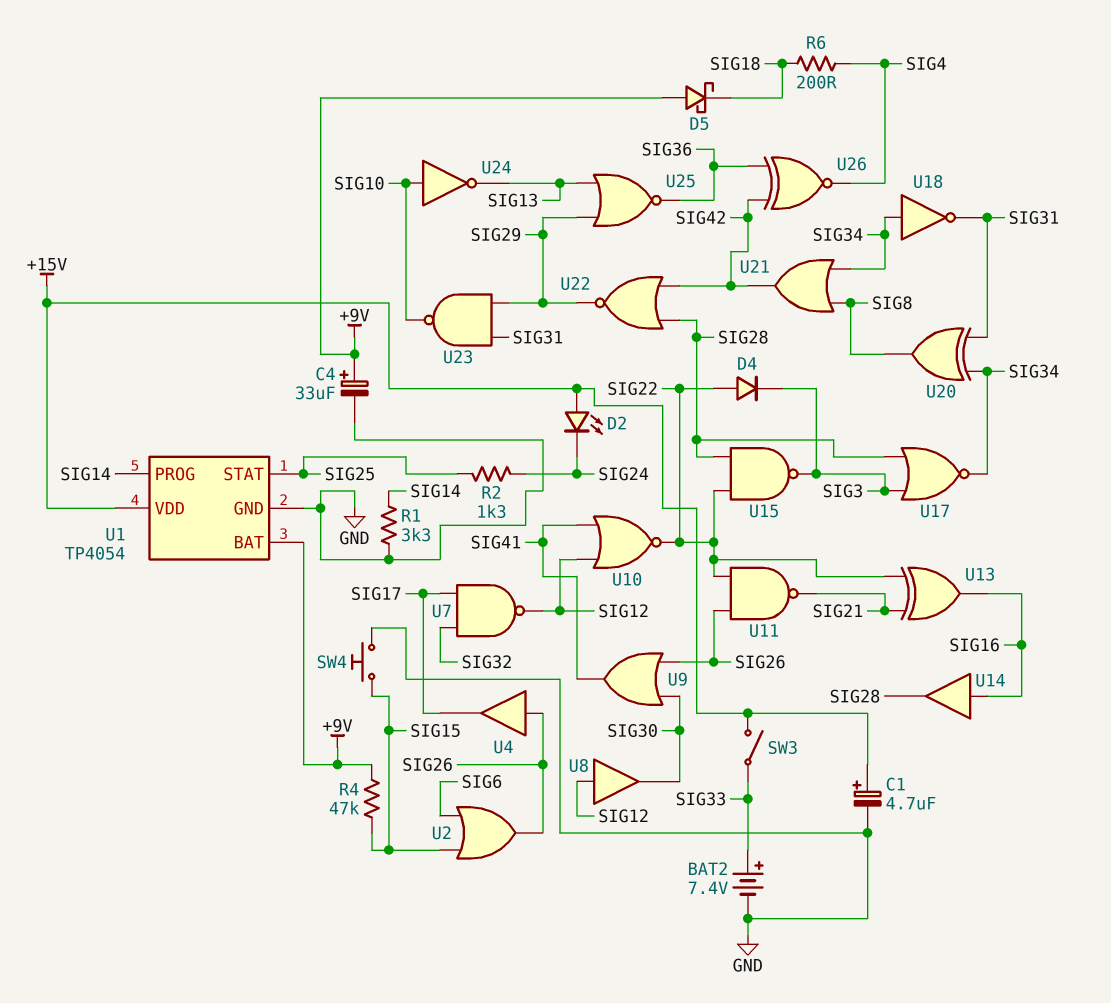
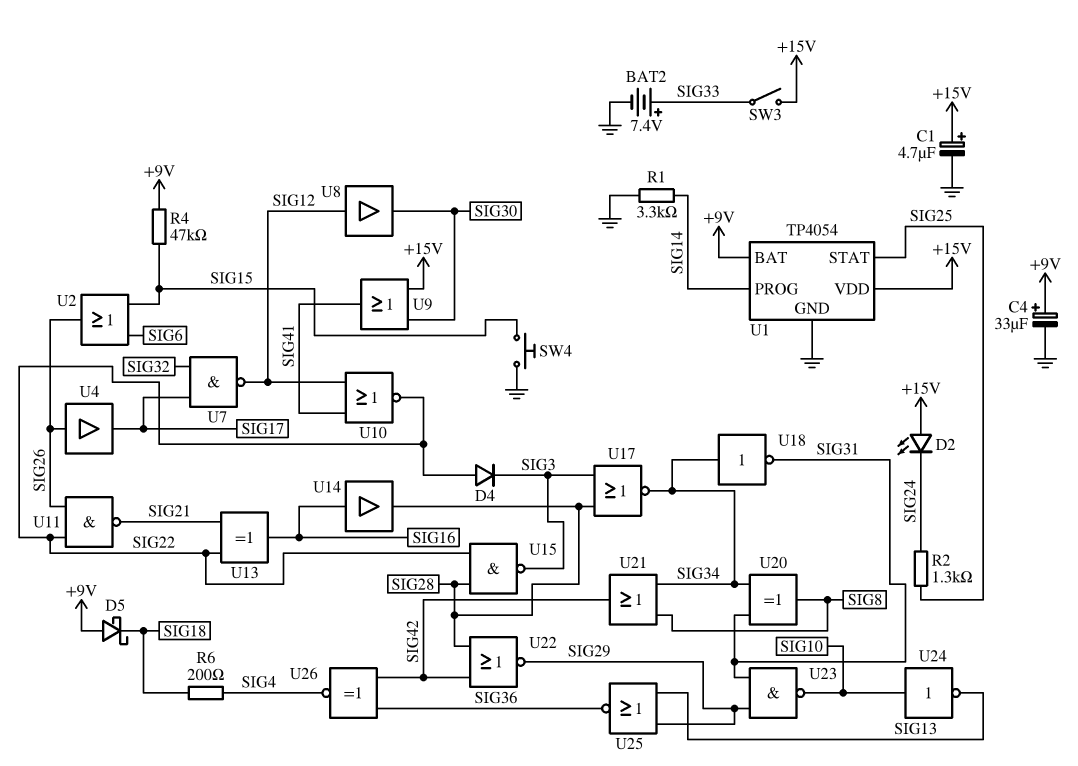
U9: OR (in SIG26, in SIG30, out SIG41) -> OR (in +15V, in SIG30, out SIG41)

